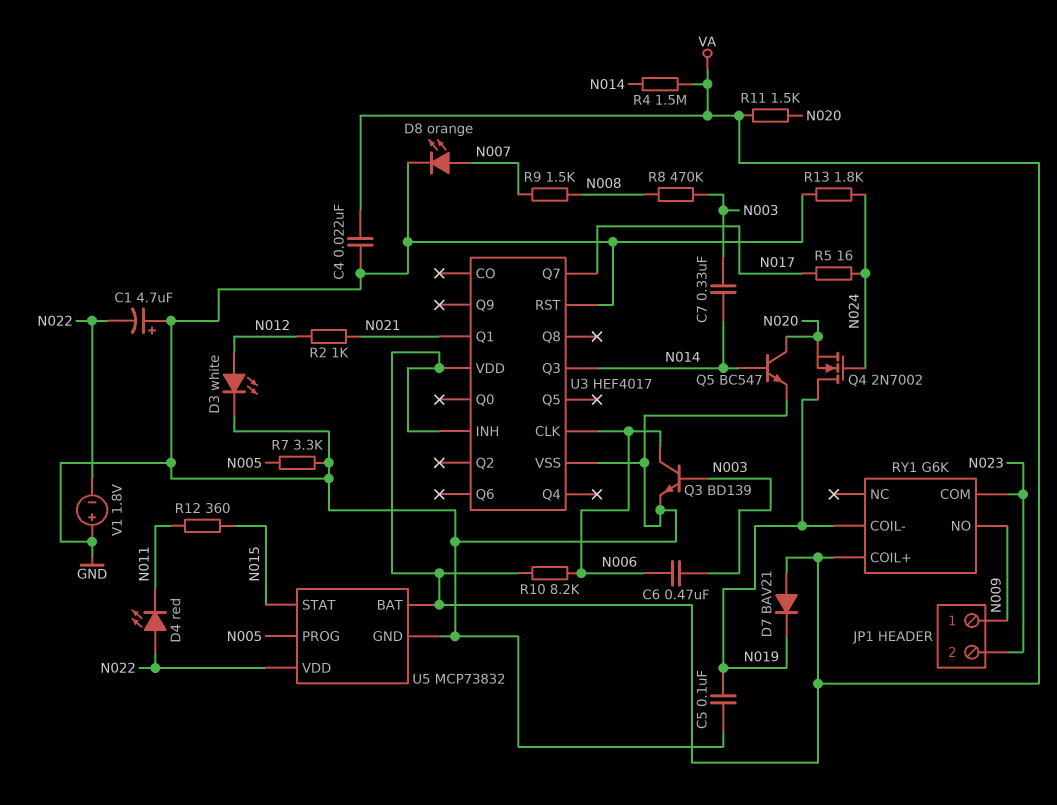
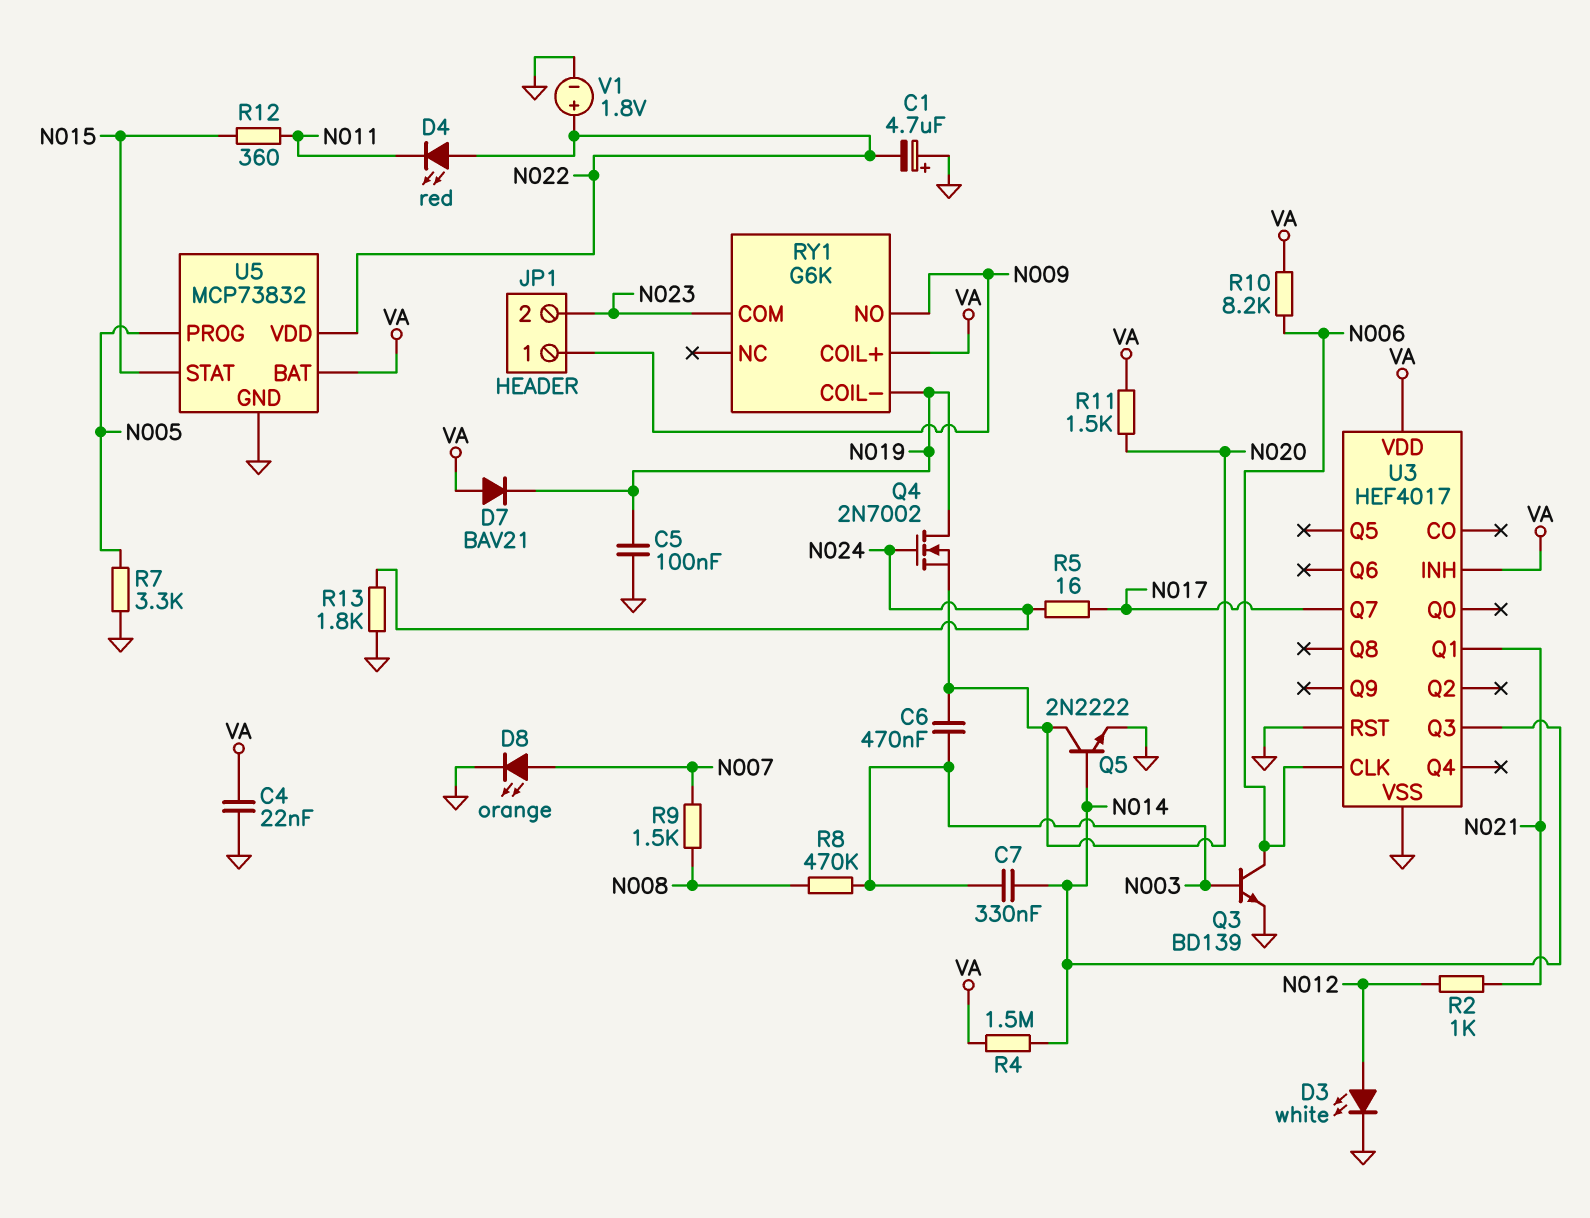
C6: 470nF (N003, N006) -> 470nF (N003, N020)
Q5: NPN BC547 (B N014, C N020, E GND) -> NPN 2N2222 (B N014, C N020, E GND)
V1: 1.8V (plus GND, minus N022) -> 1.8V (plus N022, minus GND)

